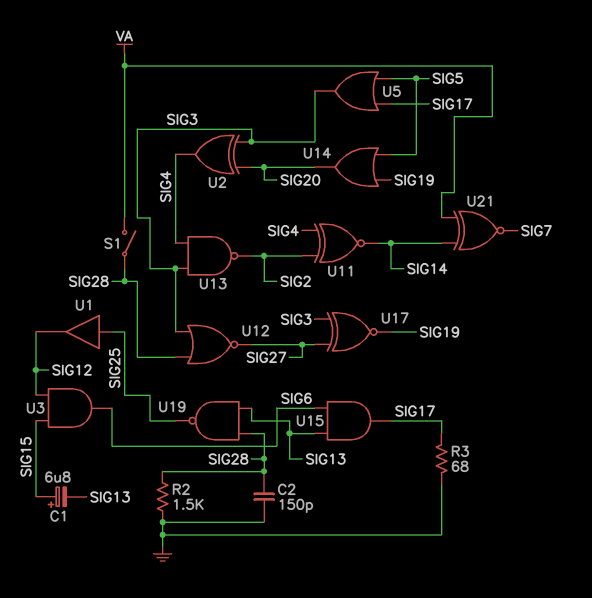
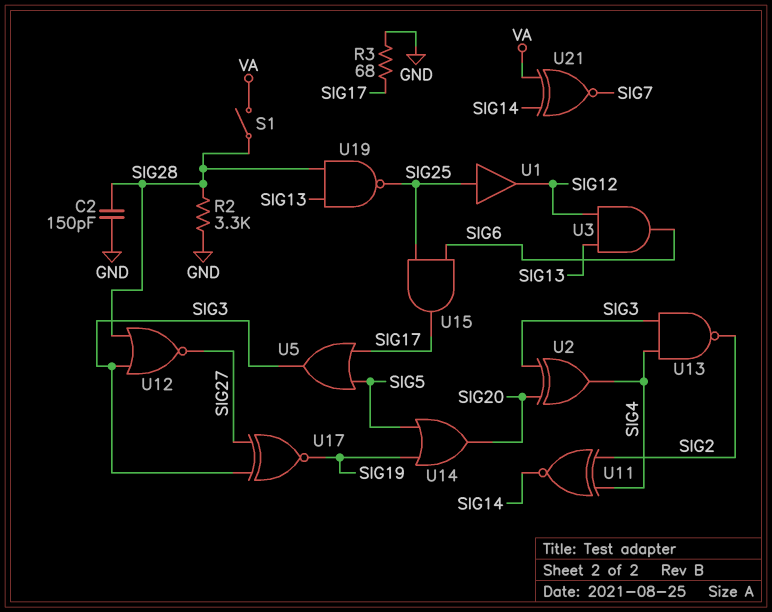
C1: 6.8uF (plus SIG15, minus SIG13) -> none
R2: 1.5k (GND, SIG28) -> 3.3k (GND, SIG28)
U3: AND (in SIG12, in SIG15, out SIG6) -> AND (in SIG12, in SIG13, out SIG6)
U15: AND (in SIG6, in SIG13, out SIG17) -> AND (in SIG6, in SIG25, out SIG17)

